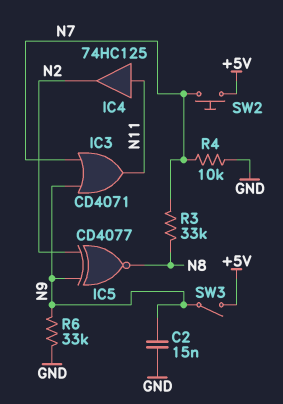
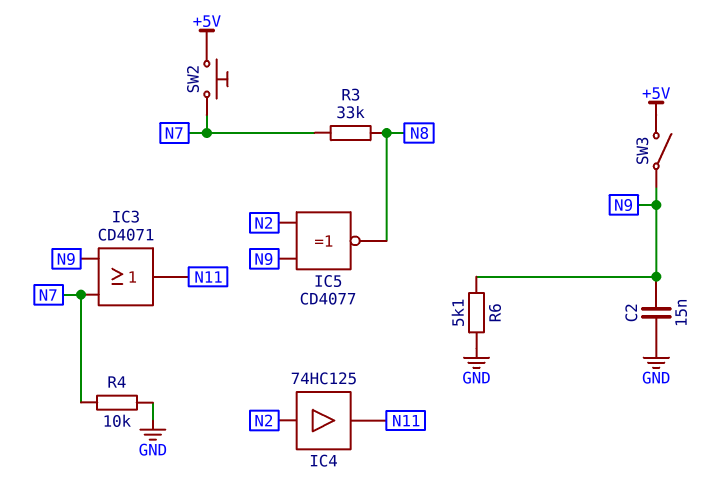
IC4: buffer 74HC125 (in N11, out N2) -> buffer 74HC125 (in N2, out N11)
R6: 33k (GND, N9) -> 5.1k (GND, N9)

